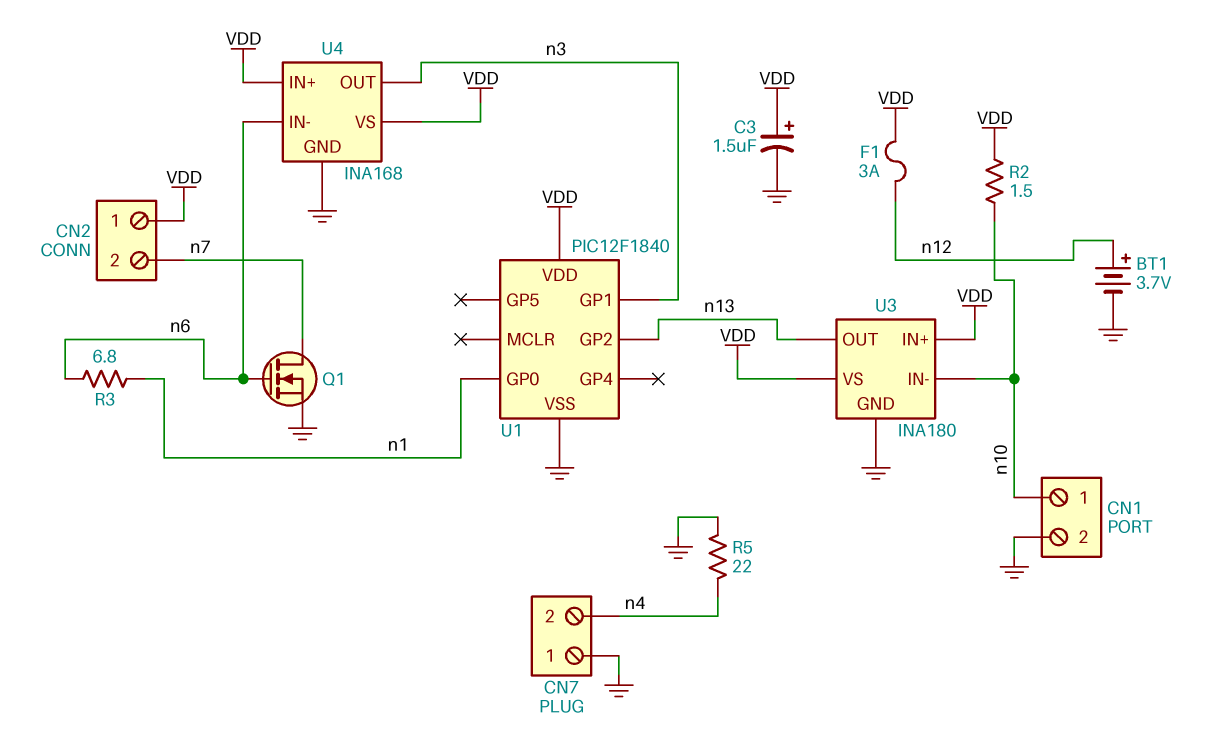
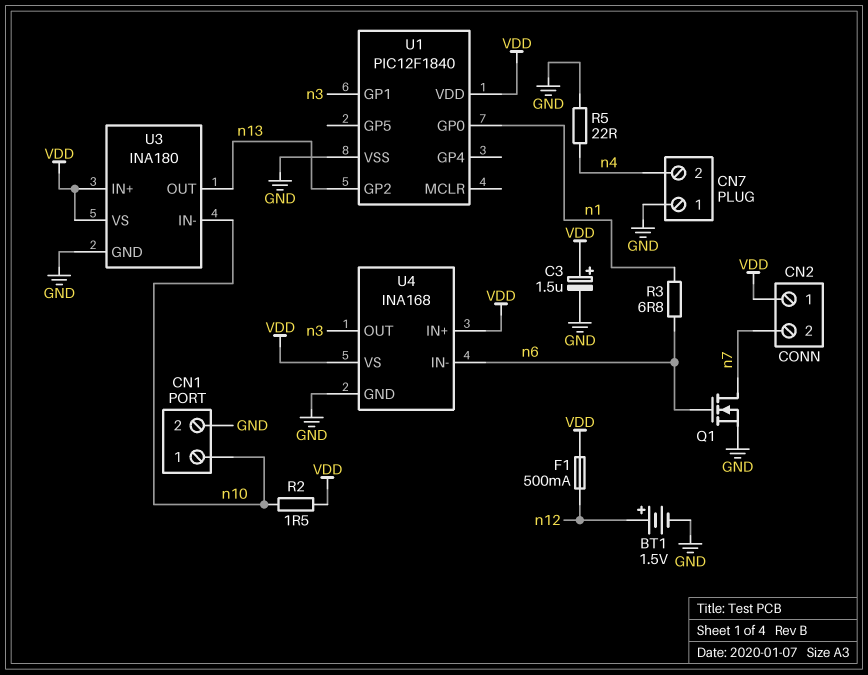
BT1: 3.7V (plus n12, minus GND) -> 1.5V (plus n12, minus GND)
F1: 3A (VDD, n12) -> 500mA (VDD, n12)

